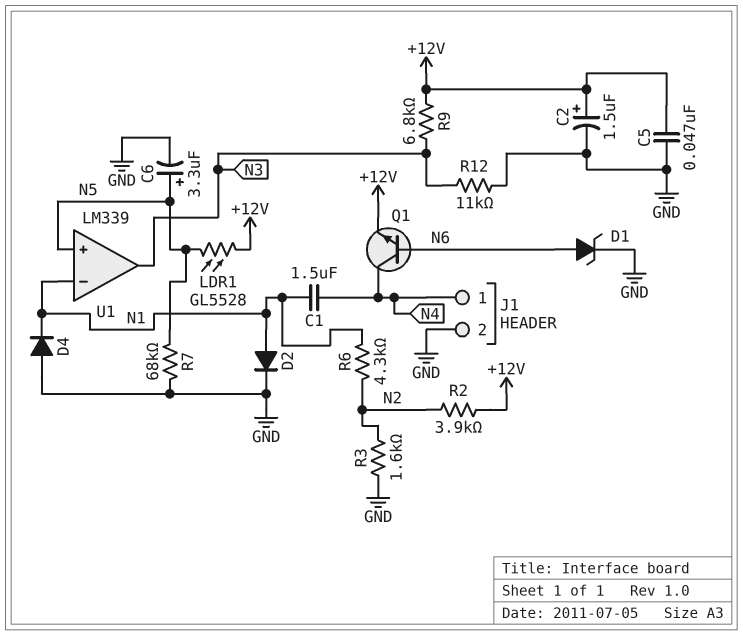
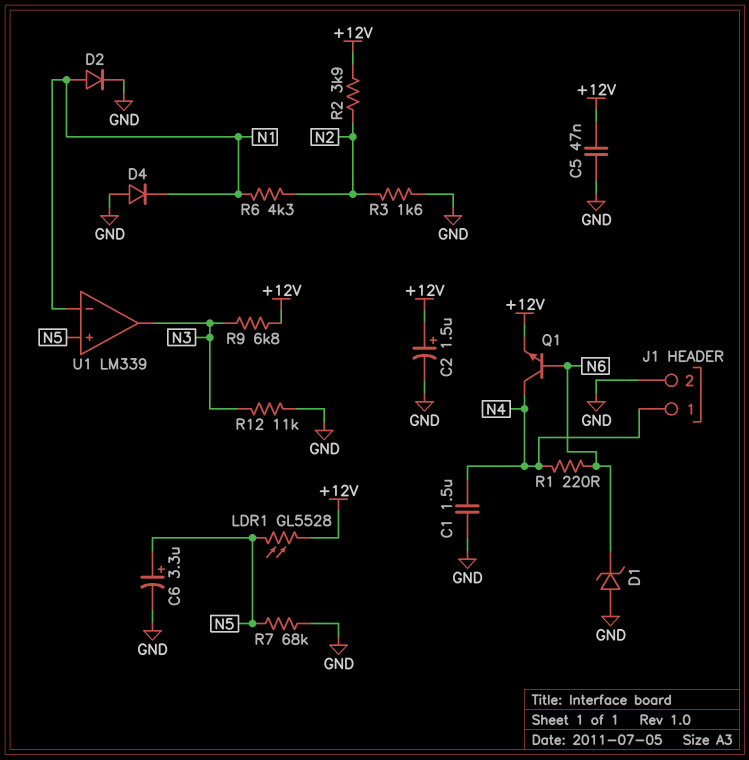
C1: 1.5uF (N1, N4) -> 1.5uF (GND, N4)
D1: zener (A N6, K GND) -> zener (A GND, K N6)
R1: none -> 220 (N4, N6)

